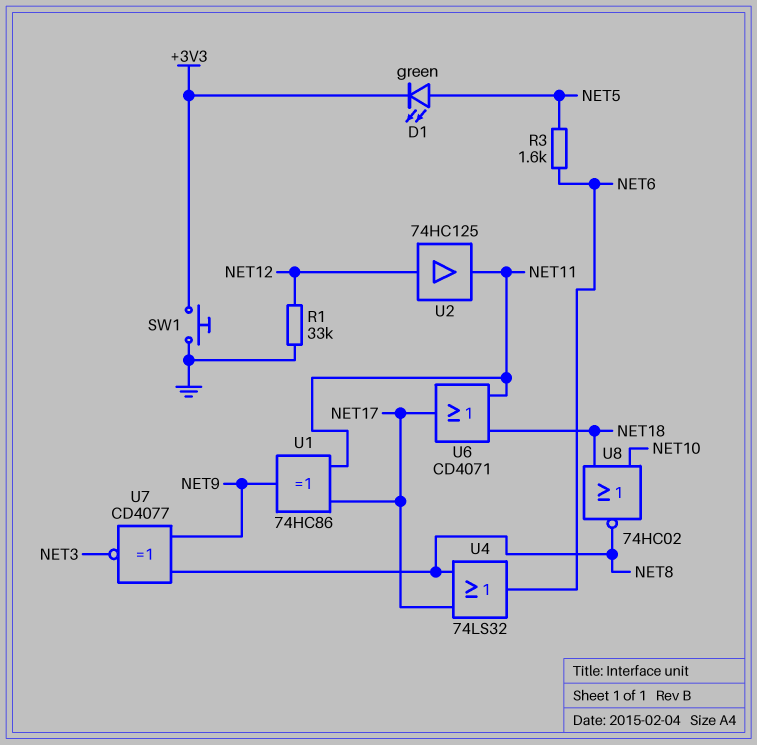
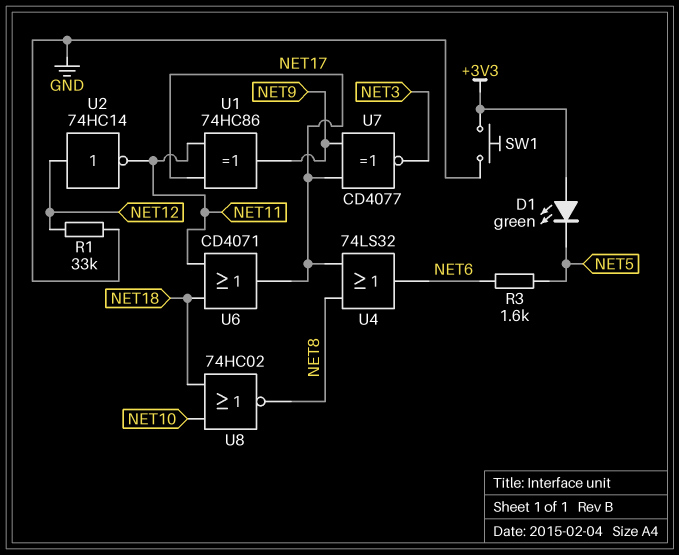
D1: LED green (A NET5, K +3V3) -> LED green (A +3V3, K NET5)
U2: buffer 74HC125 (in NET12, out NET11) -> NOT 74HC14 (in NET12, out NET11)
U7: XNOR CD4077 (in NET8, in NET9, out NET3) -> XNOR CD4077 (in NET9, in NET17, out NET3)

